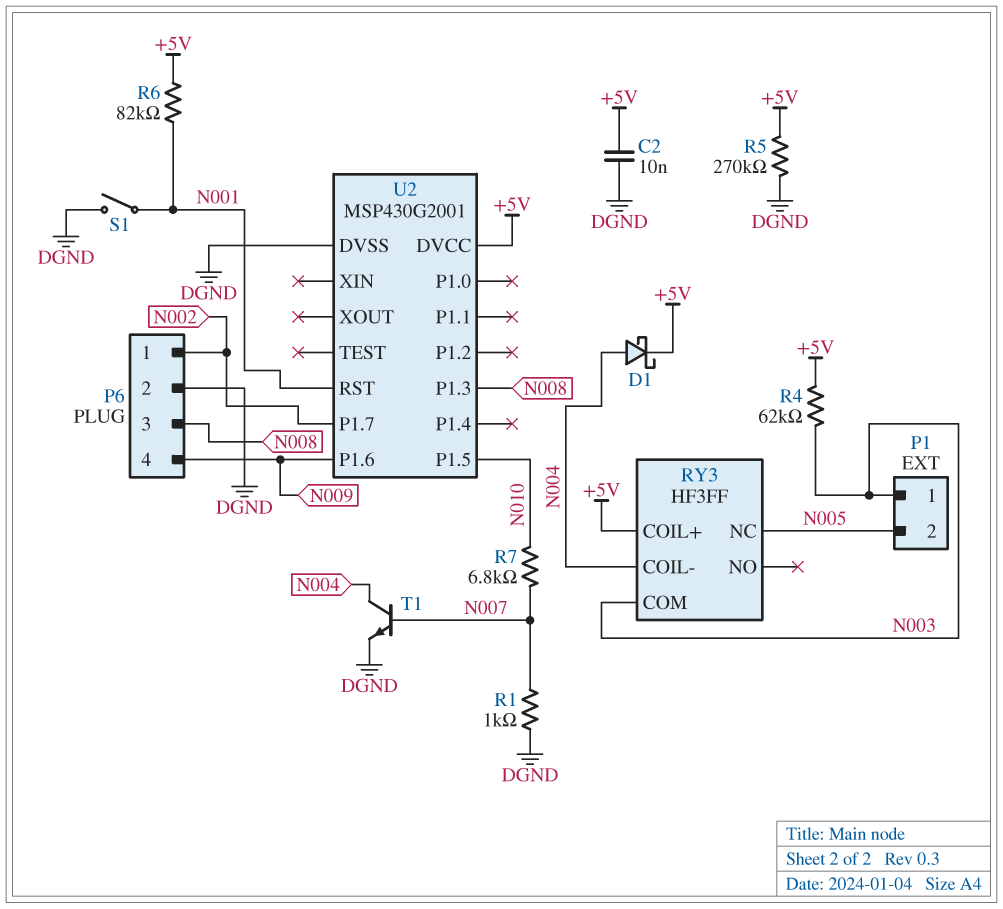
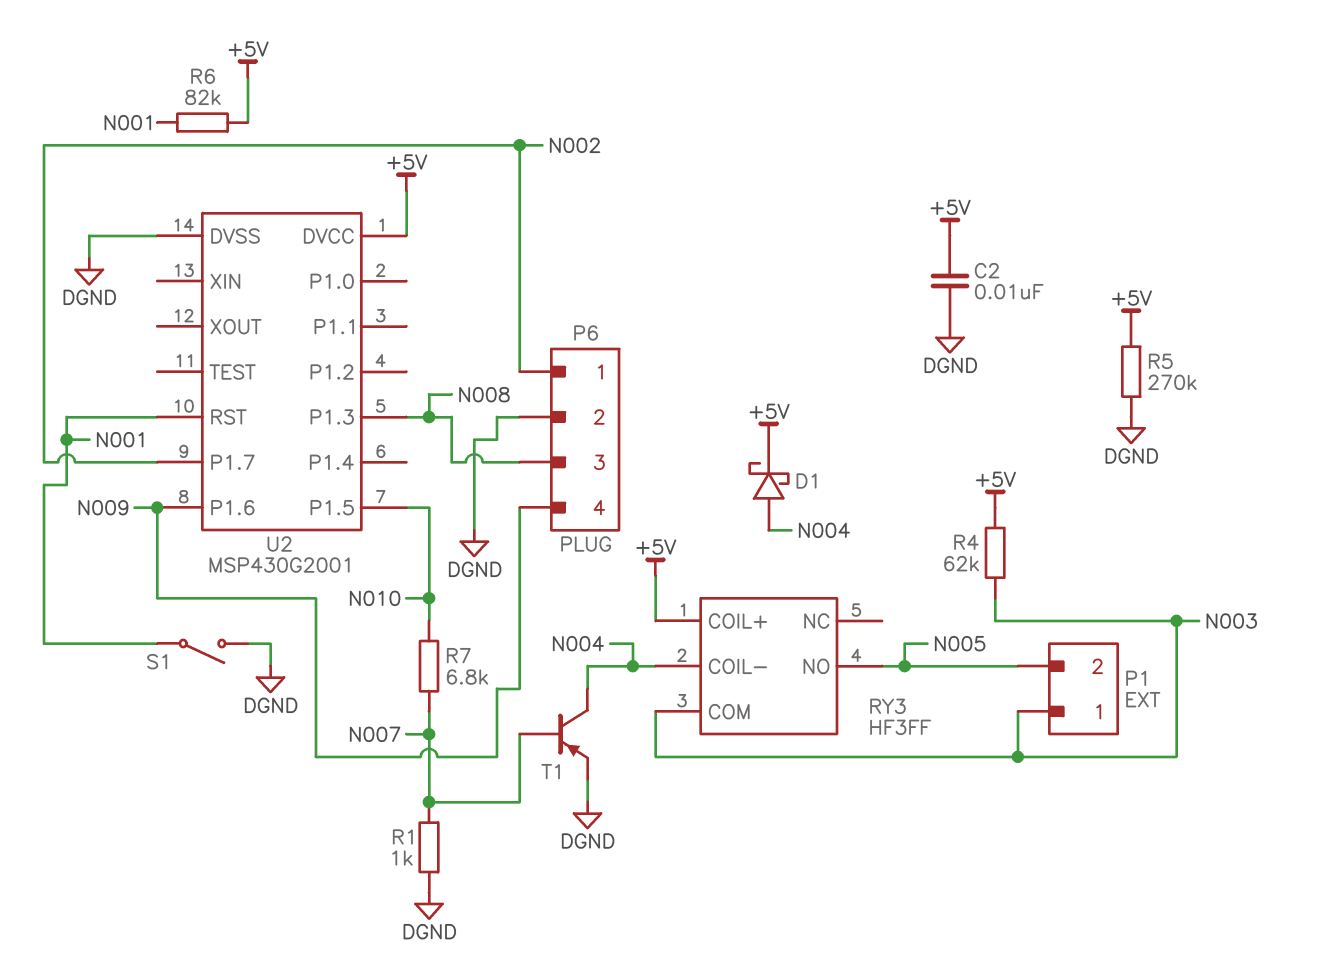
RY3 pin NC: N005 -> none
RY3 pin NO: none -> N005
T1: NPN (B N007, C N004, E DGND) -> PNP (B N007, C N004, E DGND)

